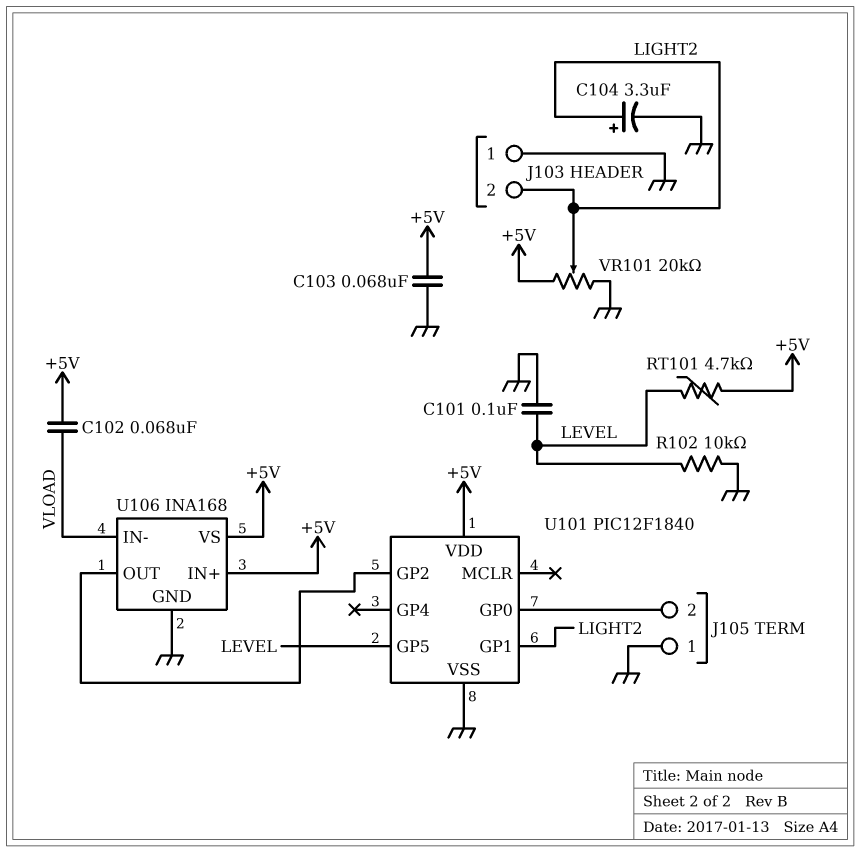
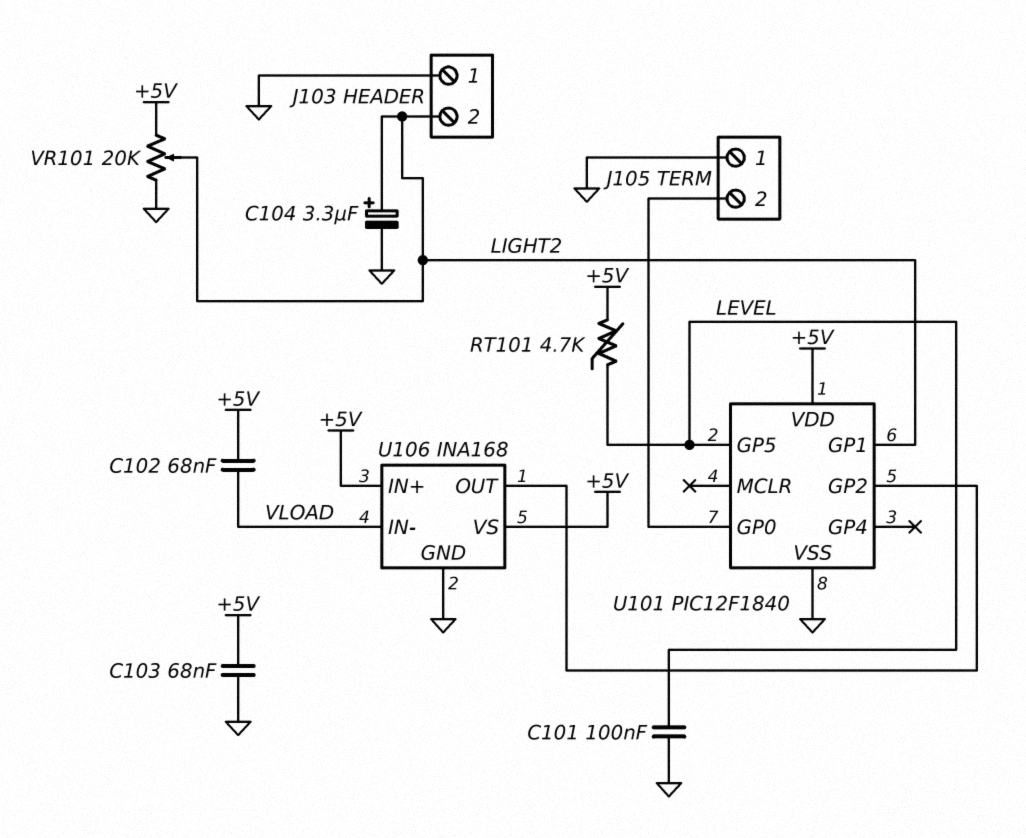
R102: 10k (GND, LEVEL) -> none

